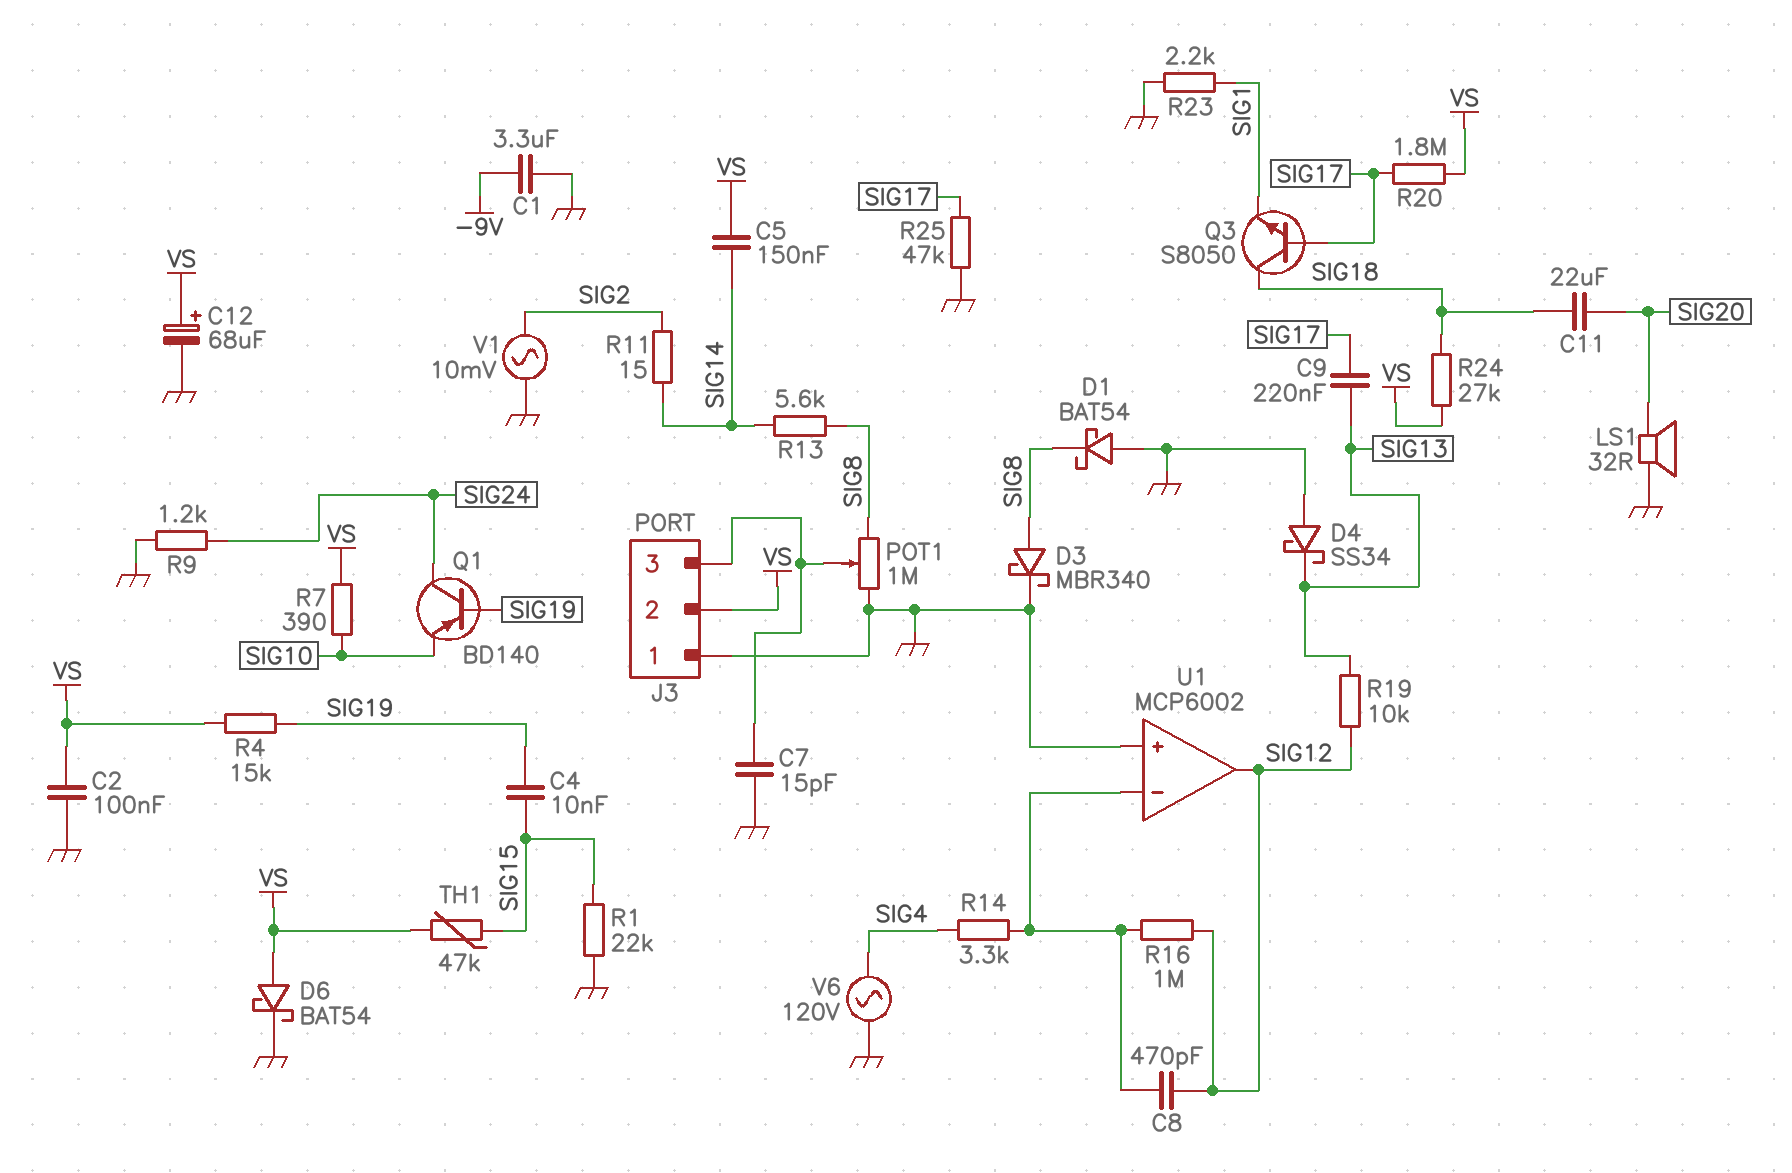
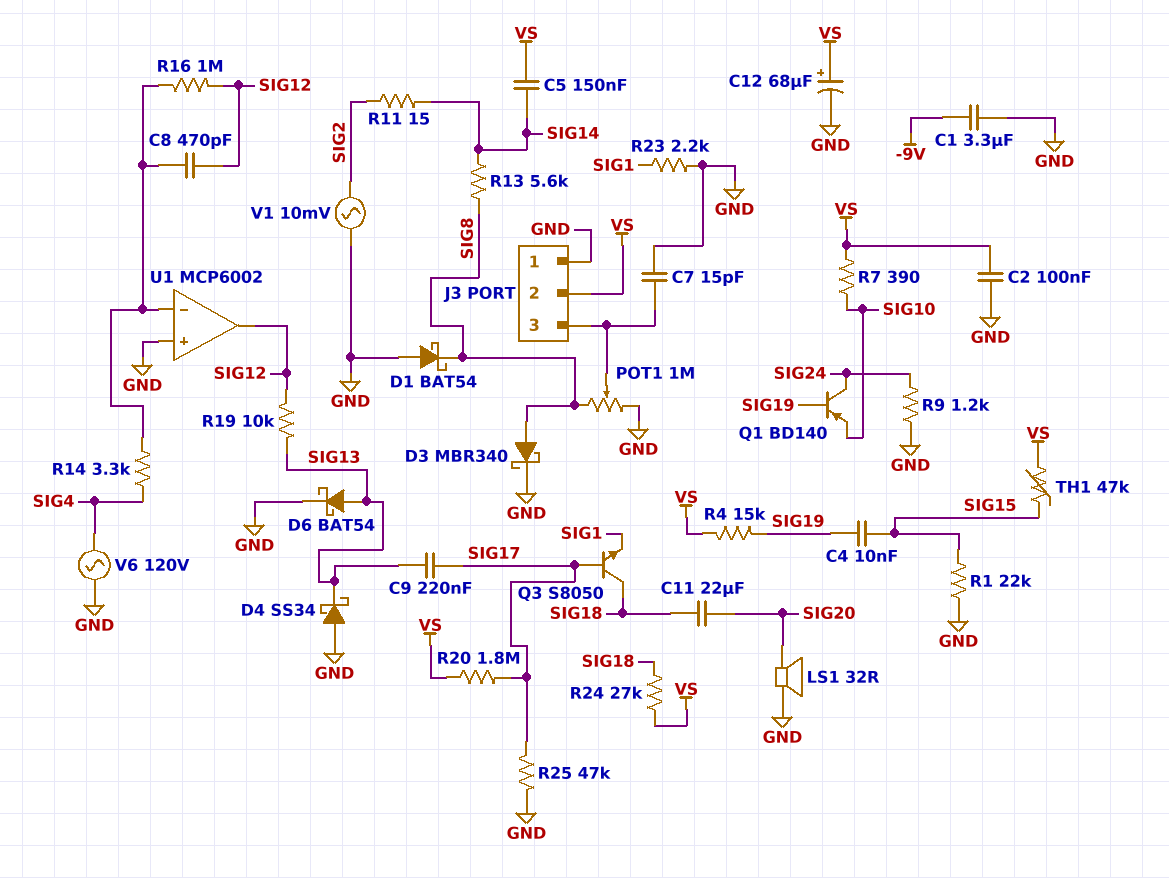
D6: schottky BAT54 (A VS, K GND) -> schottky BAT54 (A SIG13, K GND)

